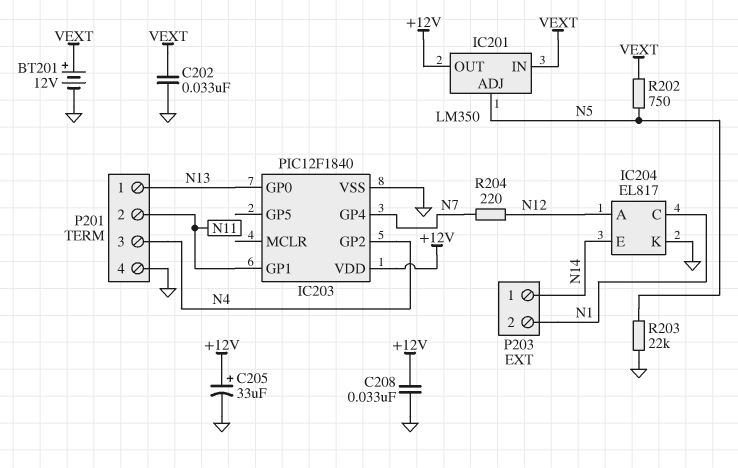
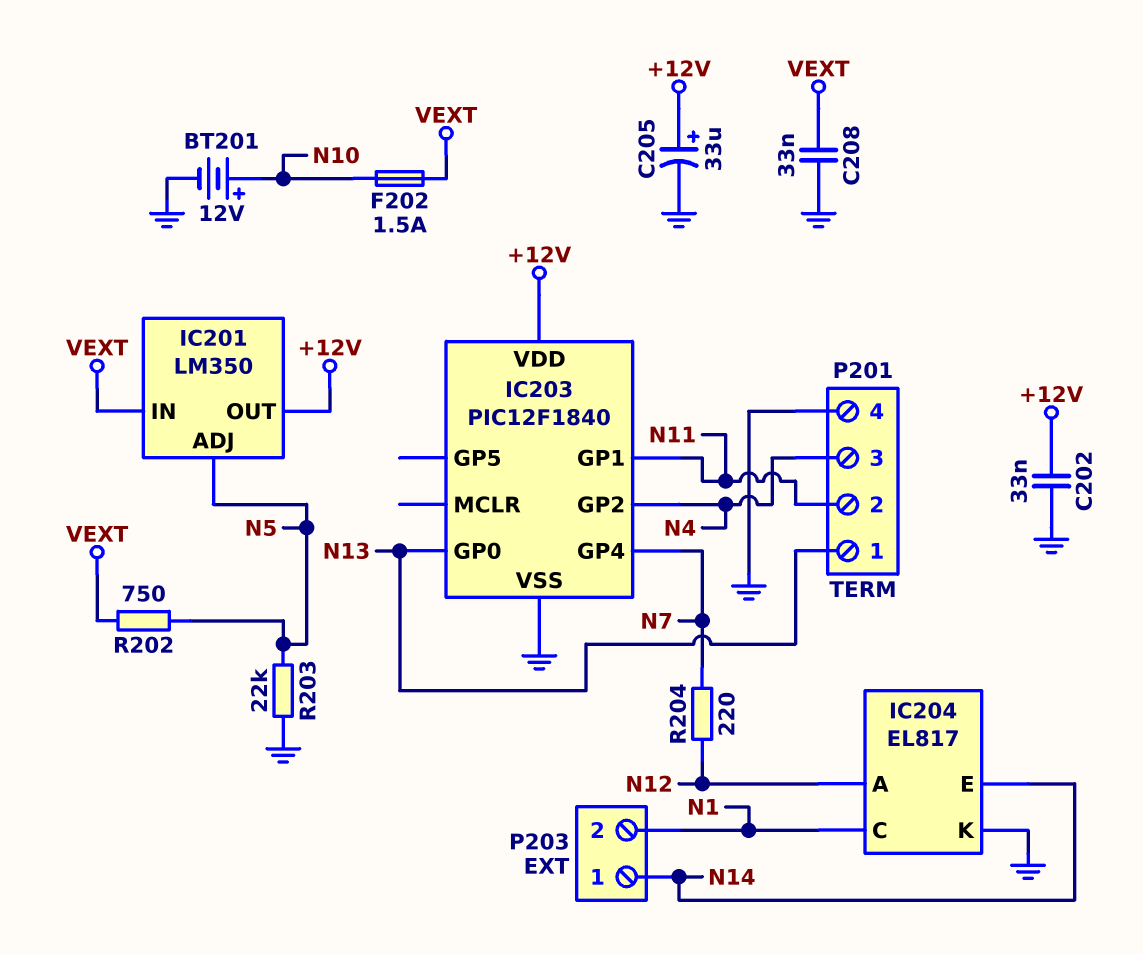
BT201: 12V (plus VEXT, minus GND) -> 12V (plus N10, minus GND)
C202: 33nF (GND, VEXT) -> 33nF (+12V, GND)
C208: 33nF (+12V, GND) -> 33nF (GND, VEXT)
F202: none -> 1.5A (N10, VEXT)

